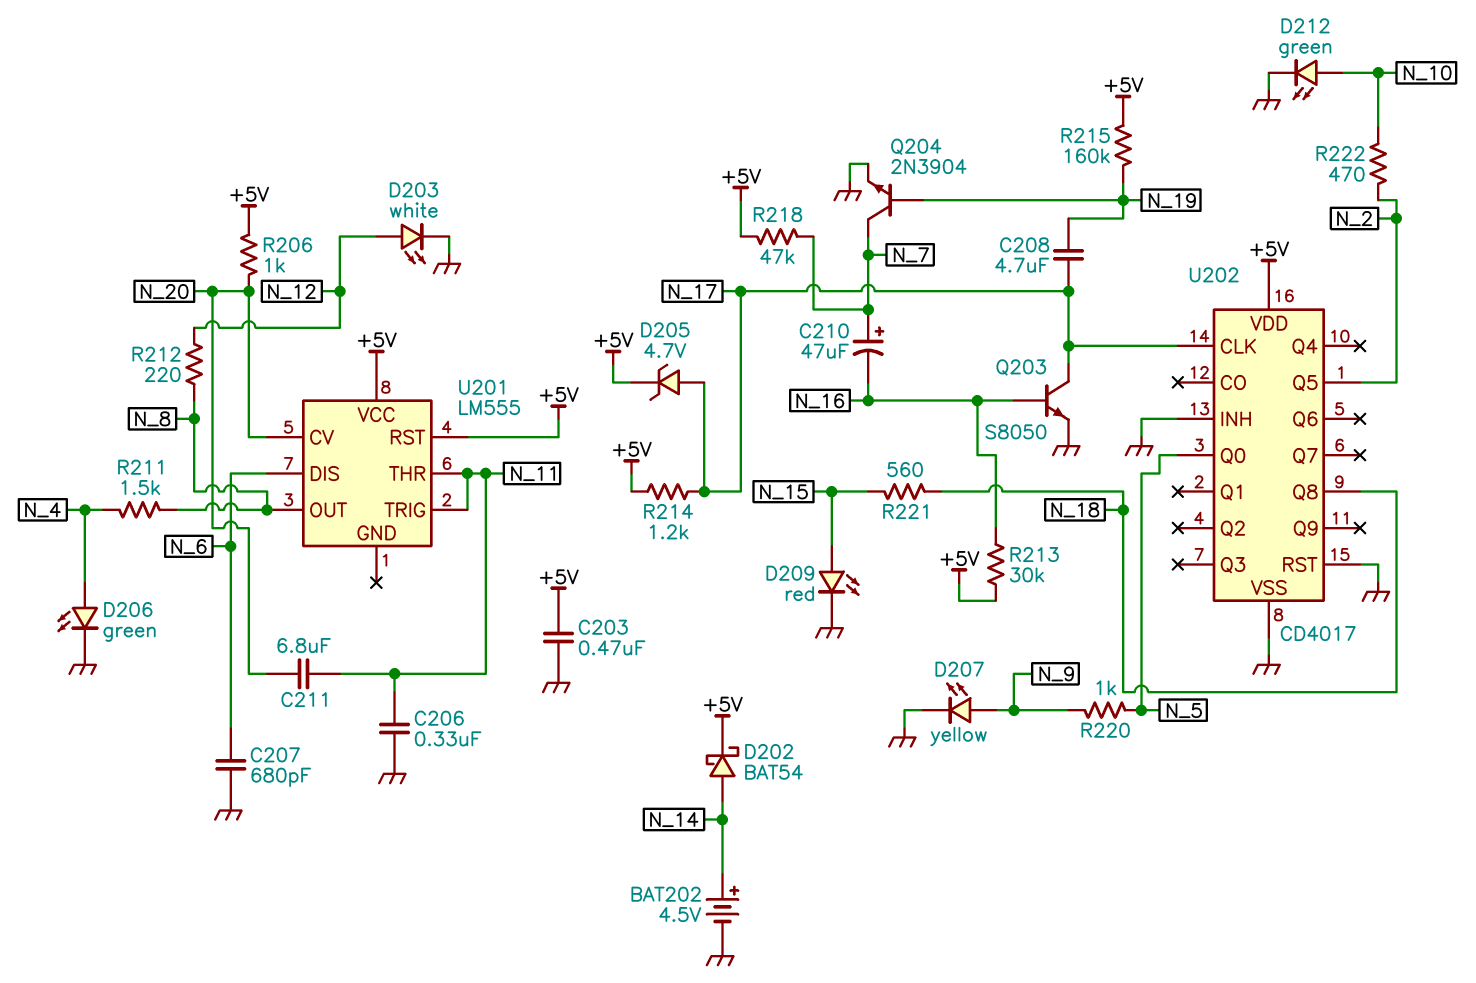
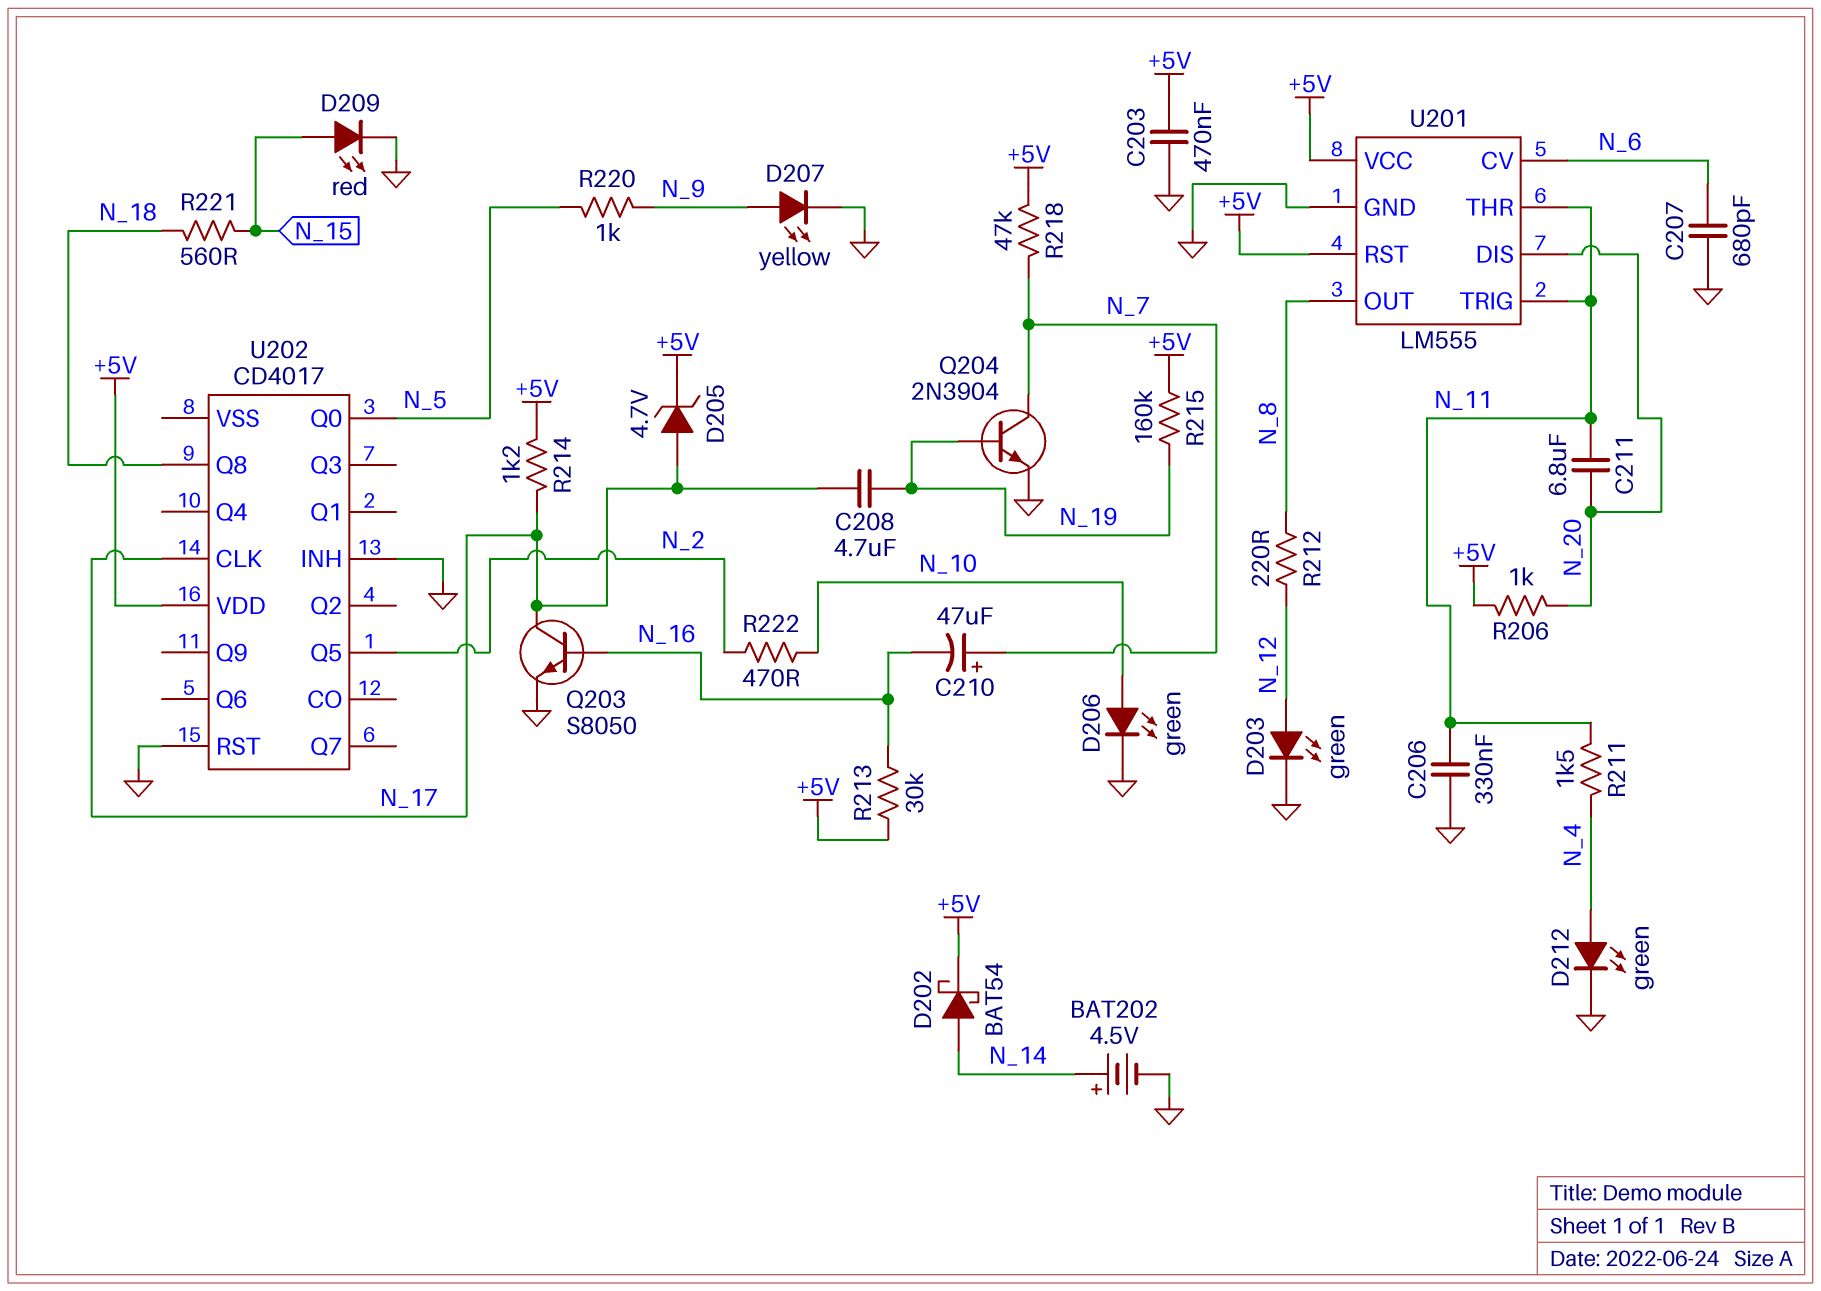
D203: LED white (A N_12, K GND) -> LED green (A N_12, K GND)
D206: LED green (A N_4, K GND) -> LED green (A N_10, K GND)
D212: LED green (A N_10, K GND) -> LED green (A N_4, K GND)
R211: 1.5k (N_4, N_8) -> 1.5k (N_4, N_11)
U201 pin CV: N_20 -> N_6
U201 pin DIS: N_6 -> N_20
U201 pin GND: none -> GND
U202 pin VSS: GND -> none

